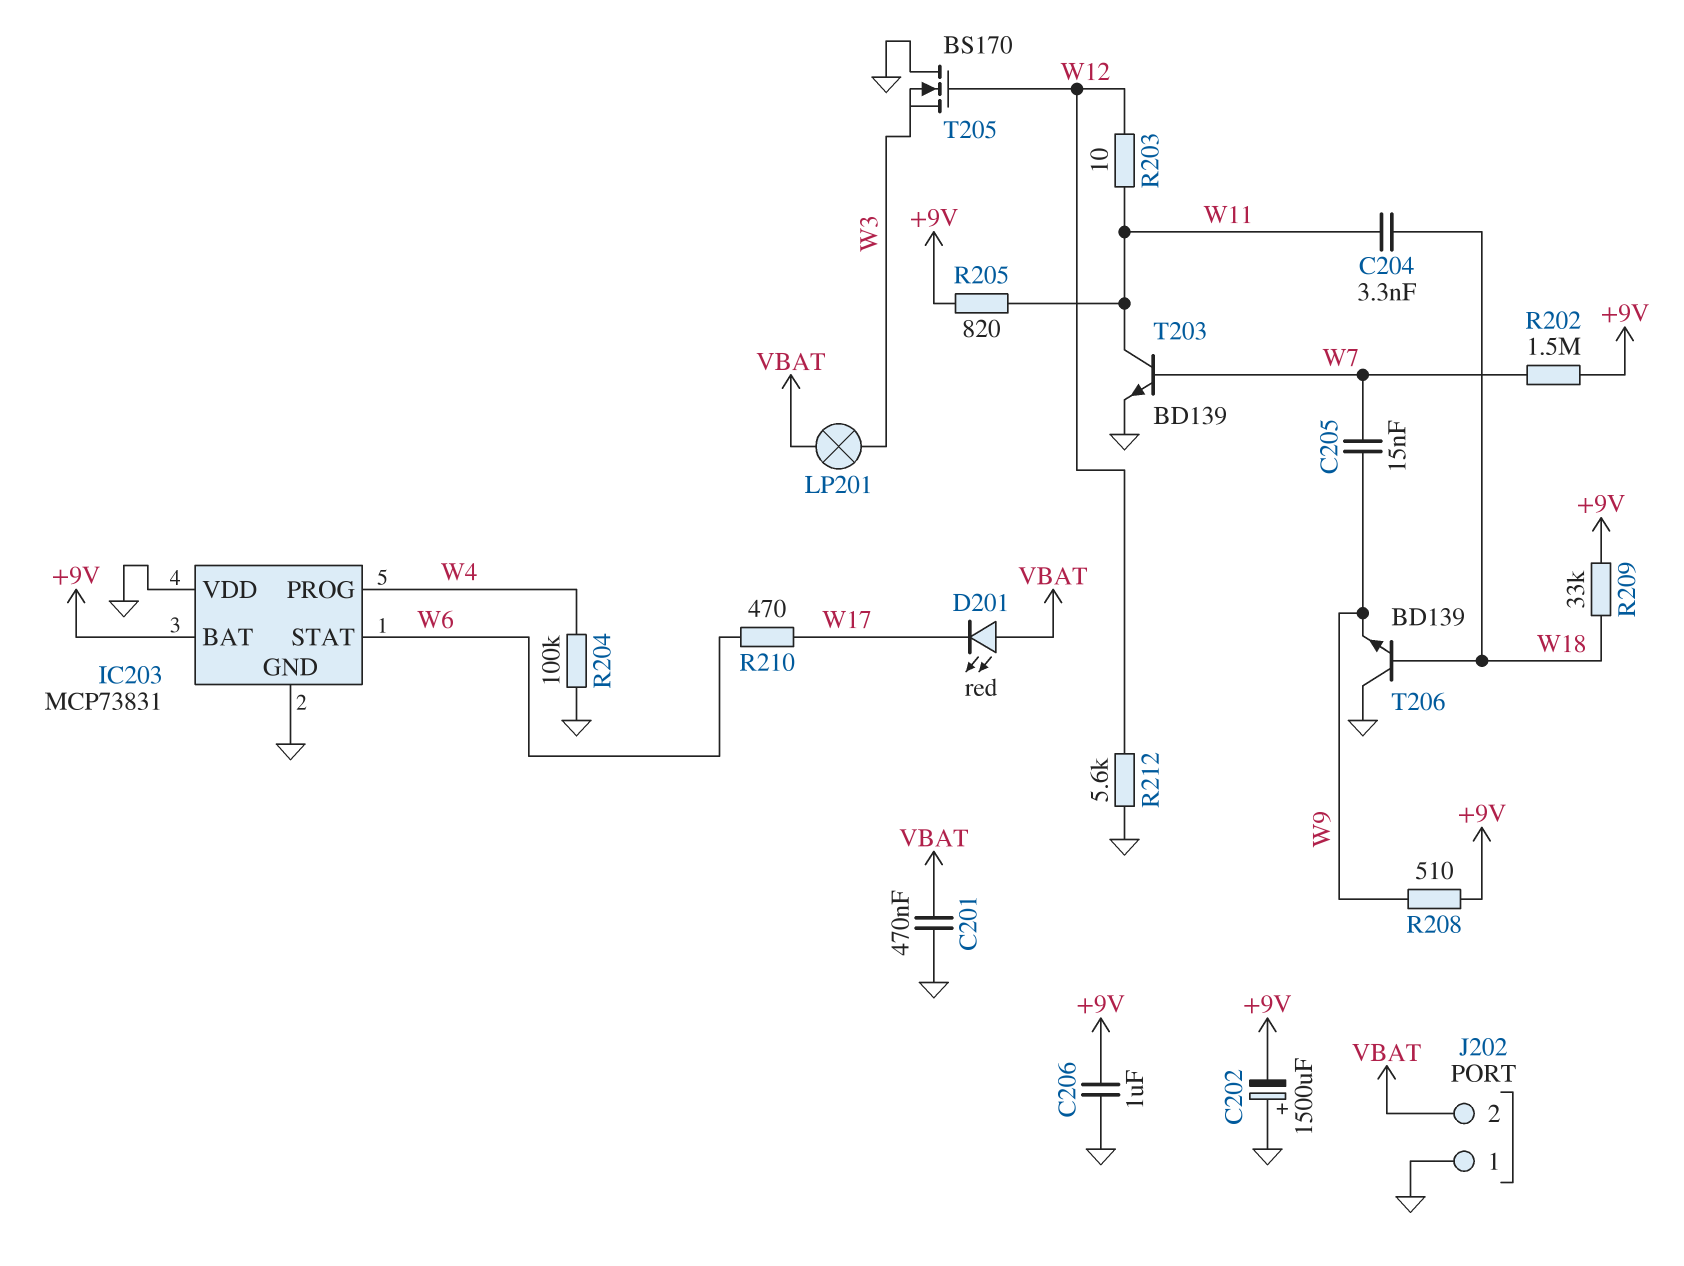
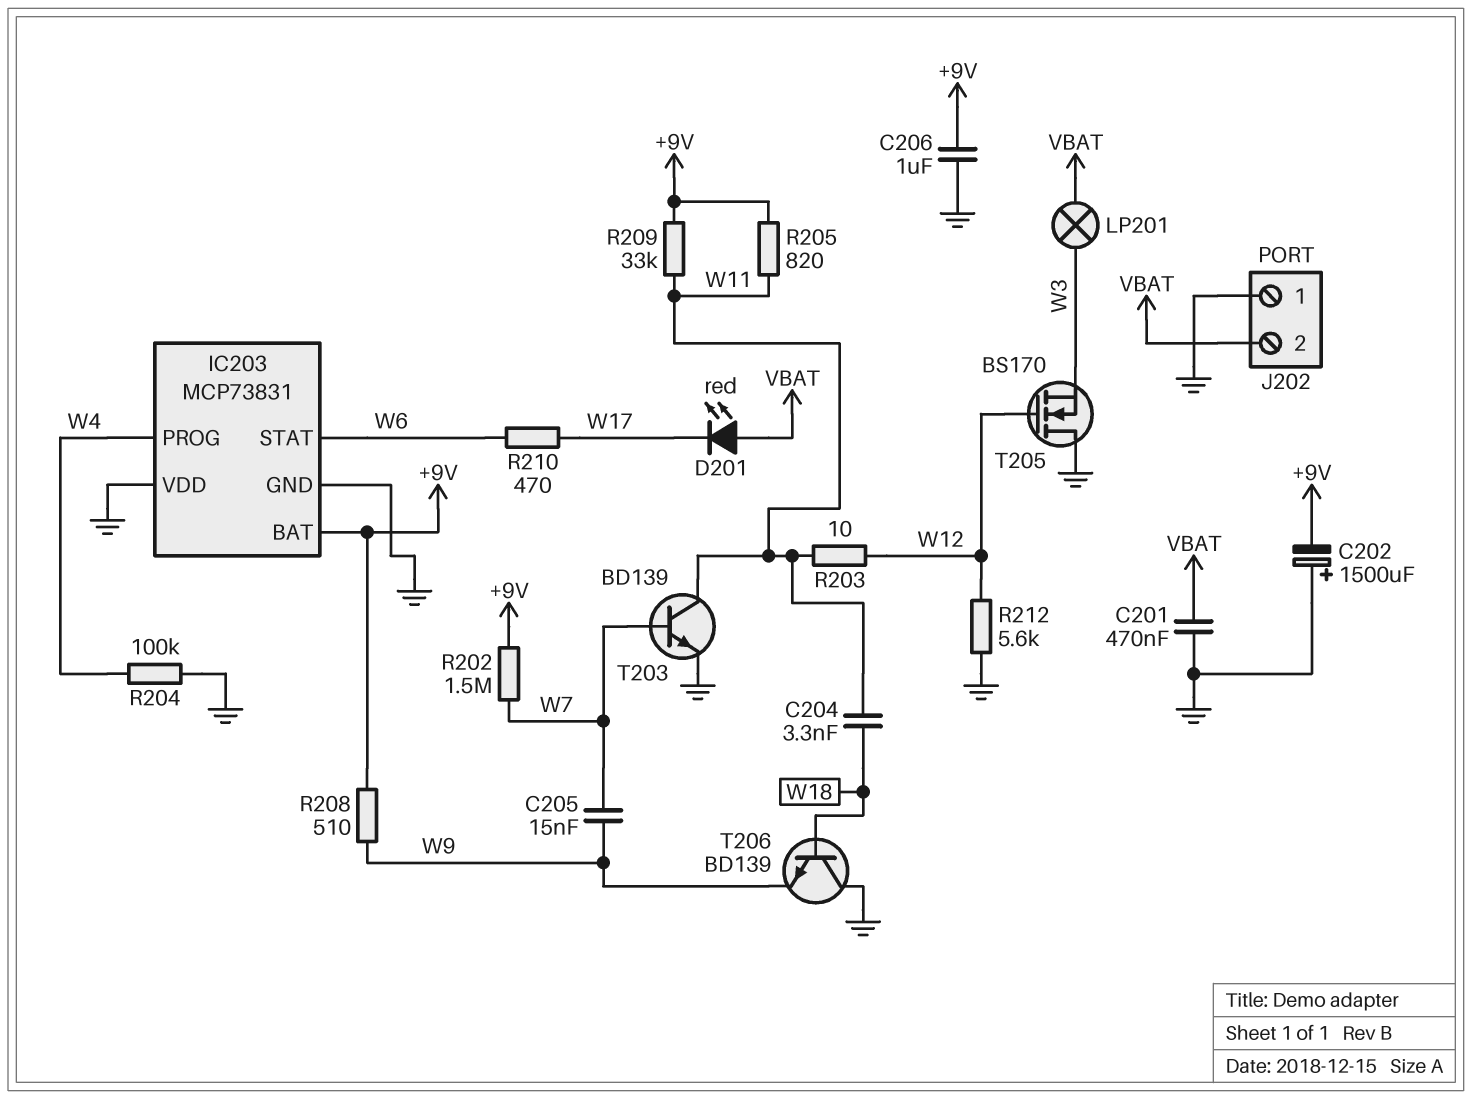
R209: 33k (+9V, W18) -> 33k (+9V, W11)

